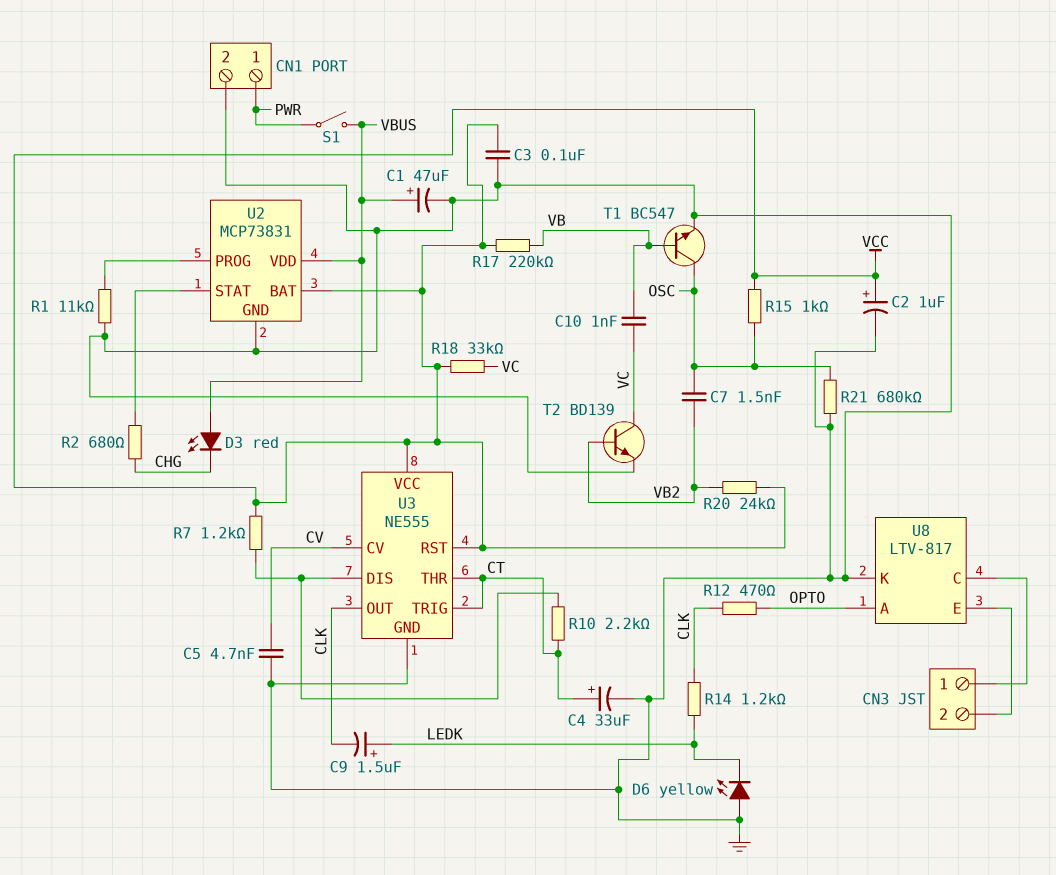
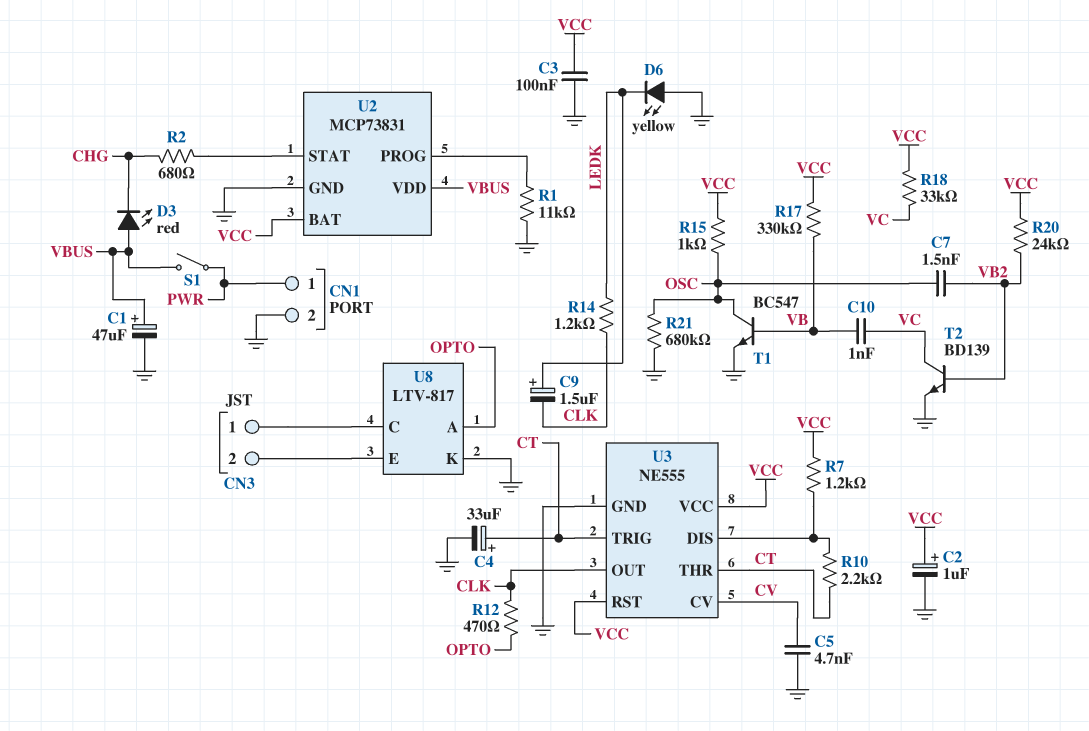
R17: 220k (VB, VCC) -> 330k (VB, VCC)

